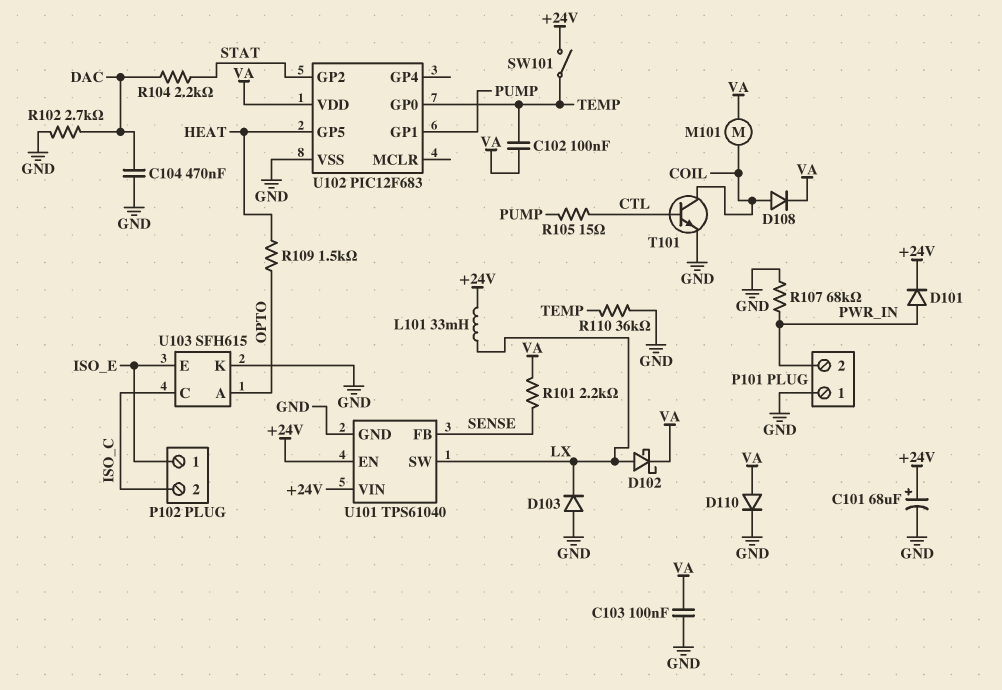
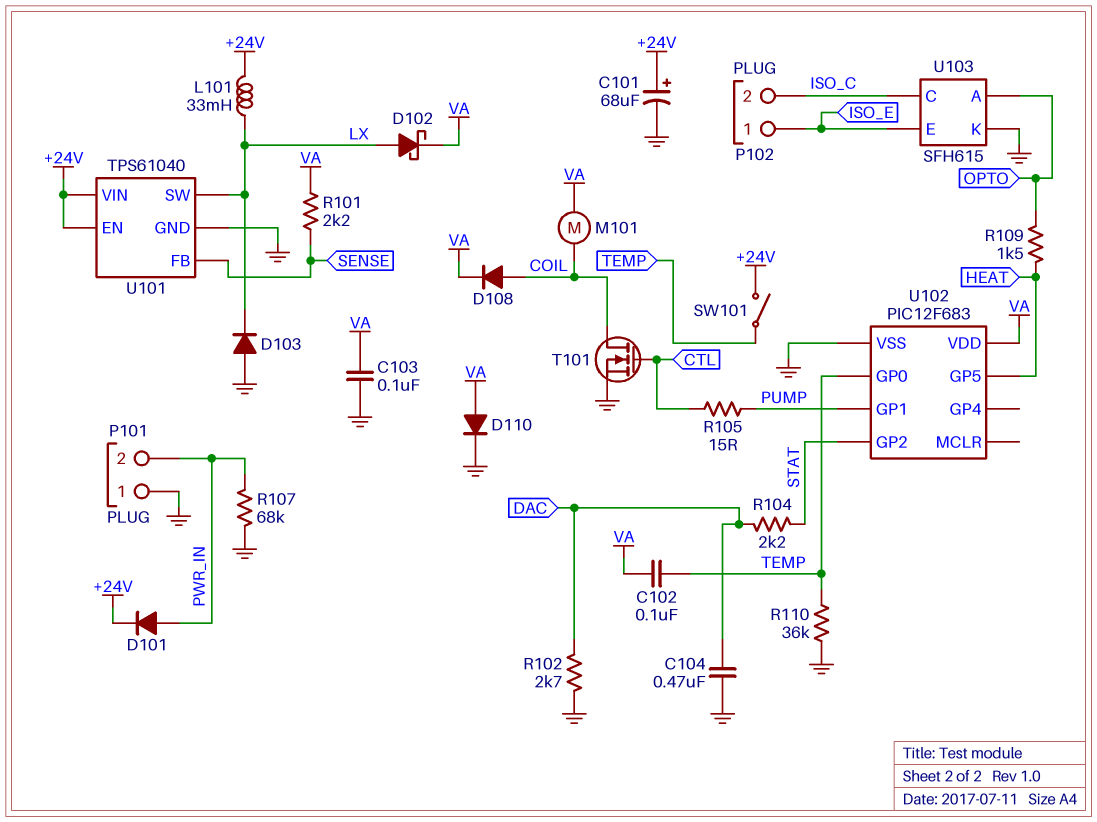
T101: NPN (B CTL, C COIL, E GND) -> NMOS (G CTL, D COIL, S GND)

